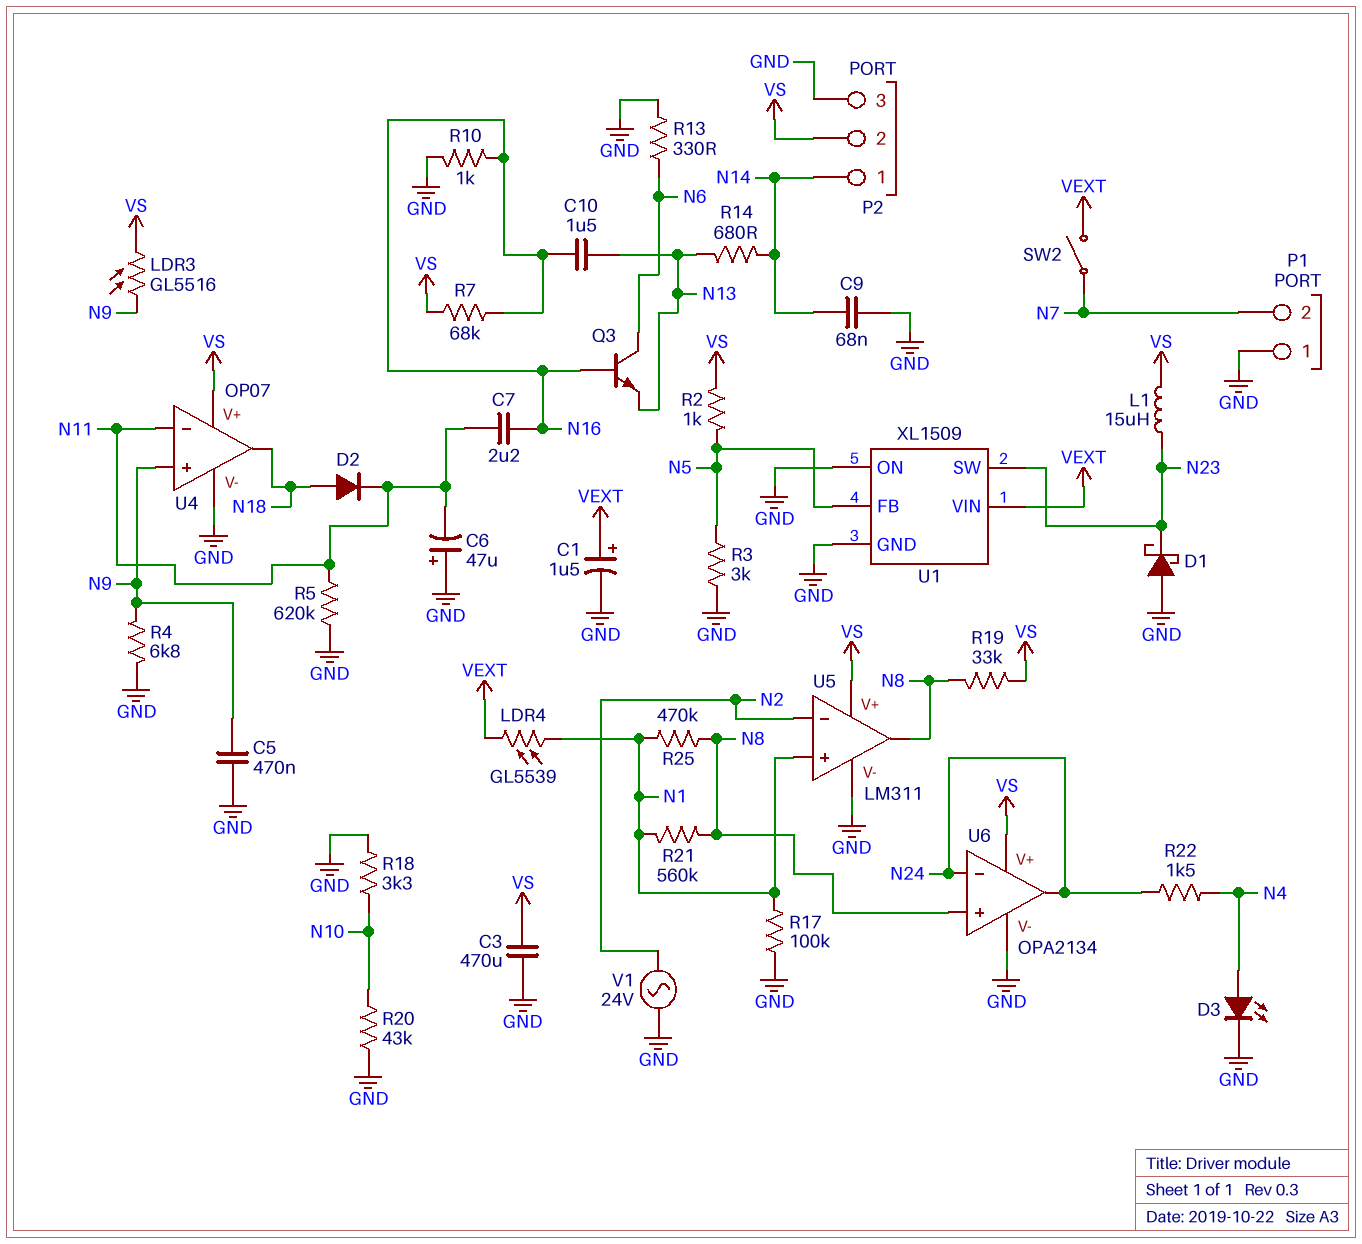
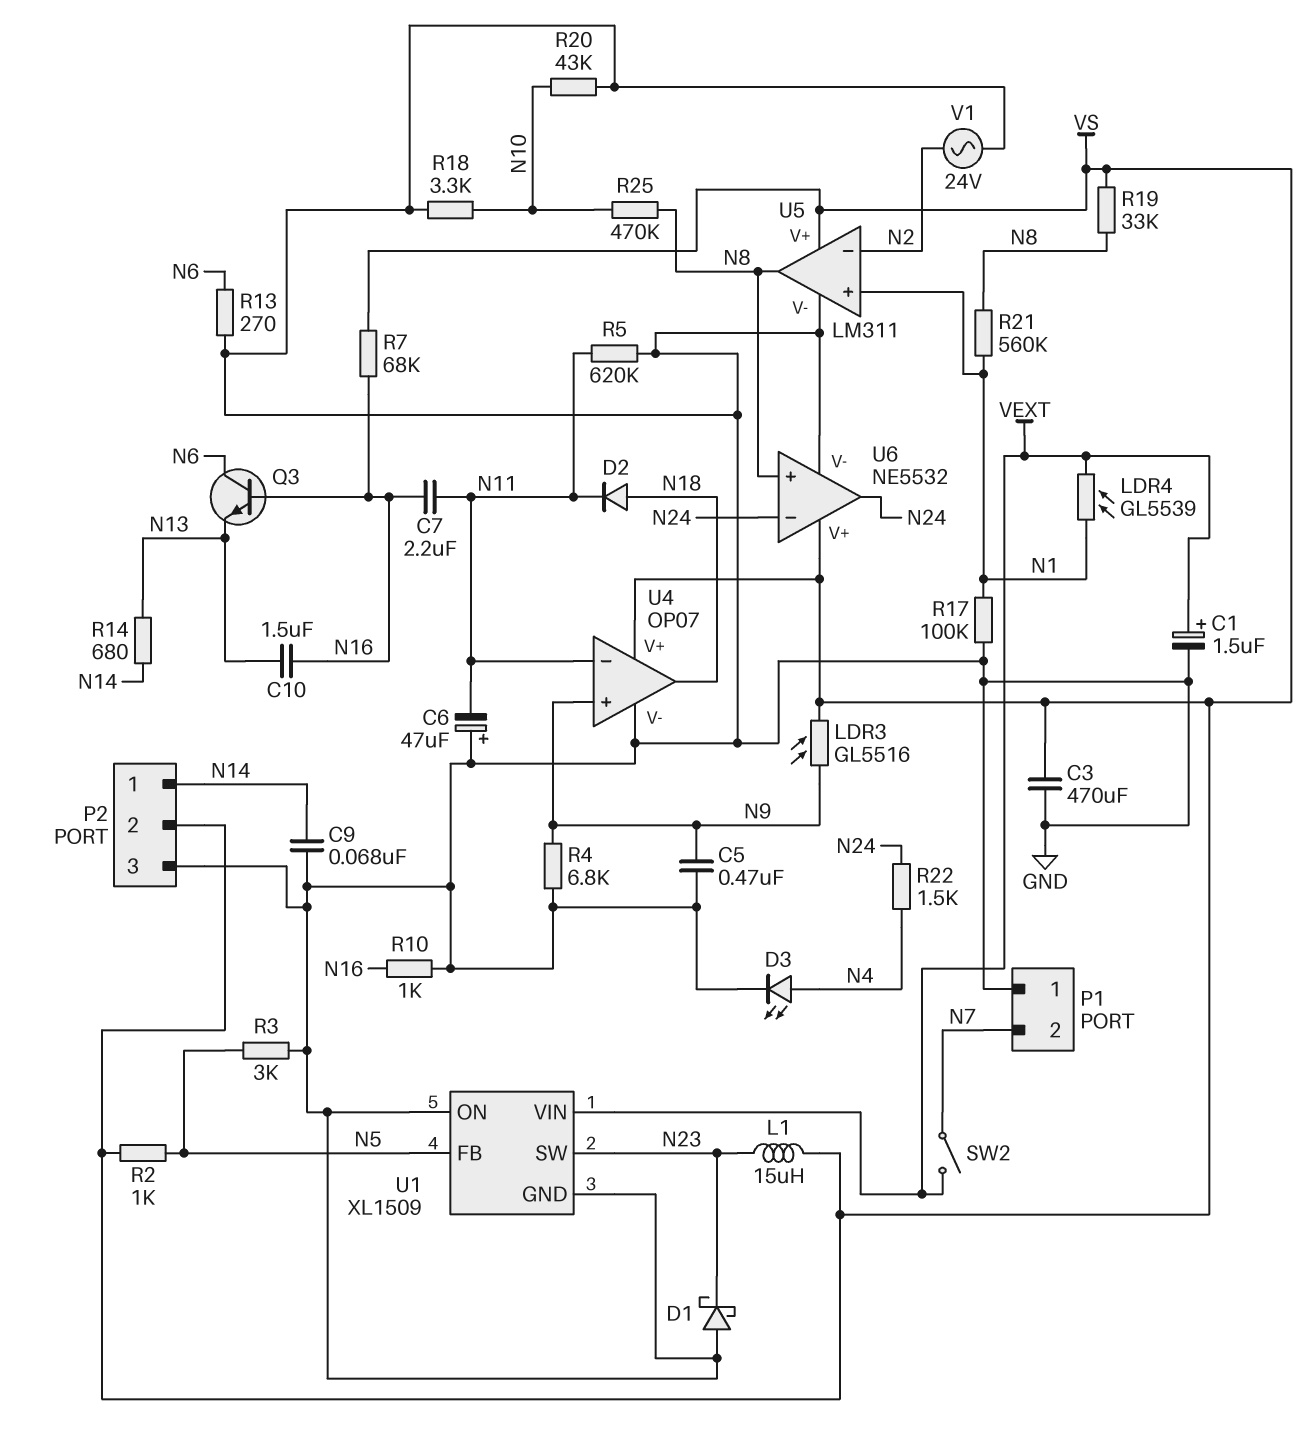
R13: 330 (GND, N6) -> 270 (GND, N6)
R25: 470k (N1, N8) -> 470k (N8, N10)
U6: OPA2134 -> NE5532

